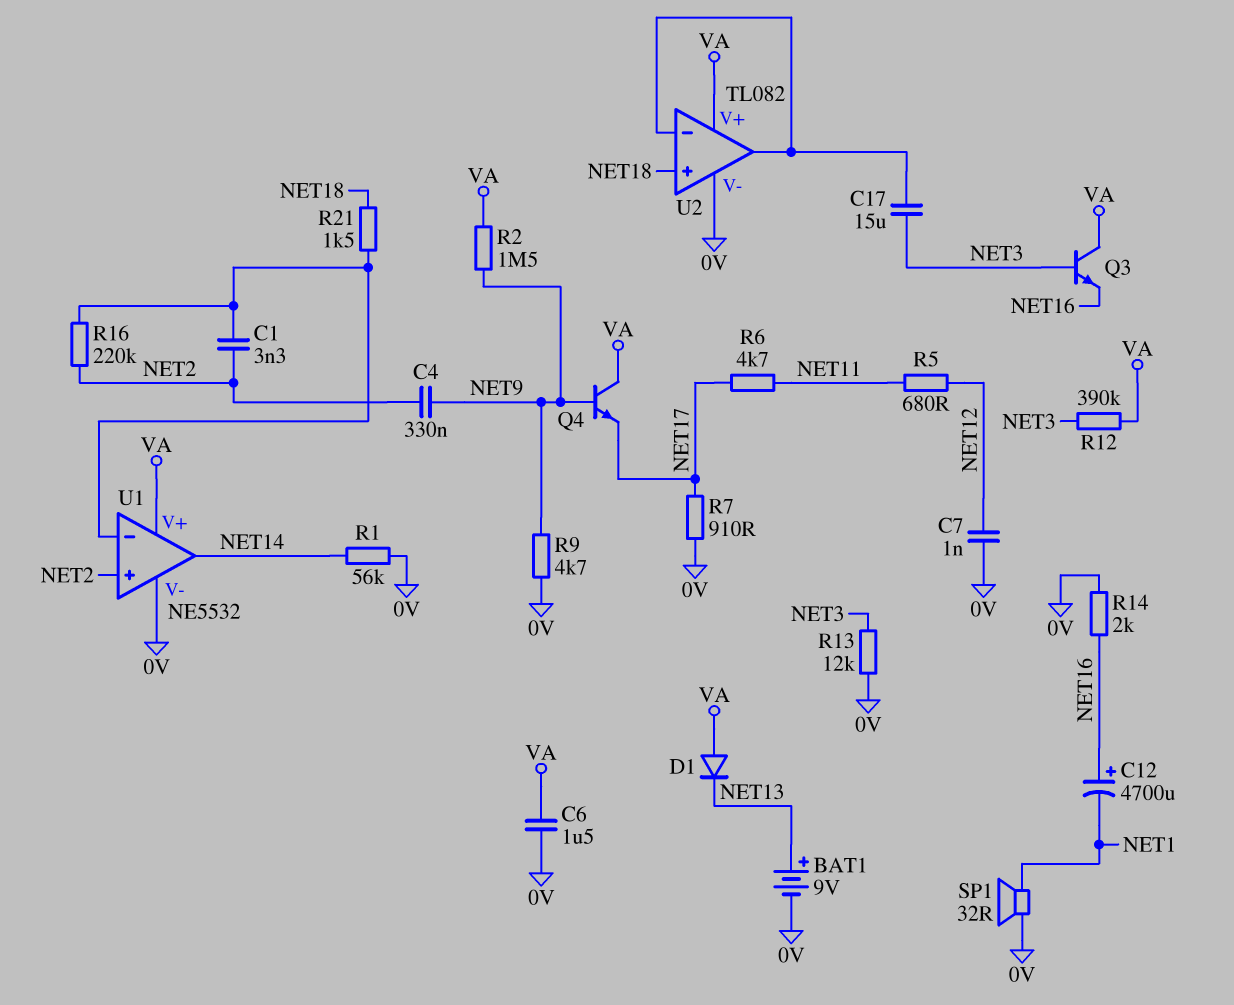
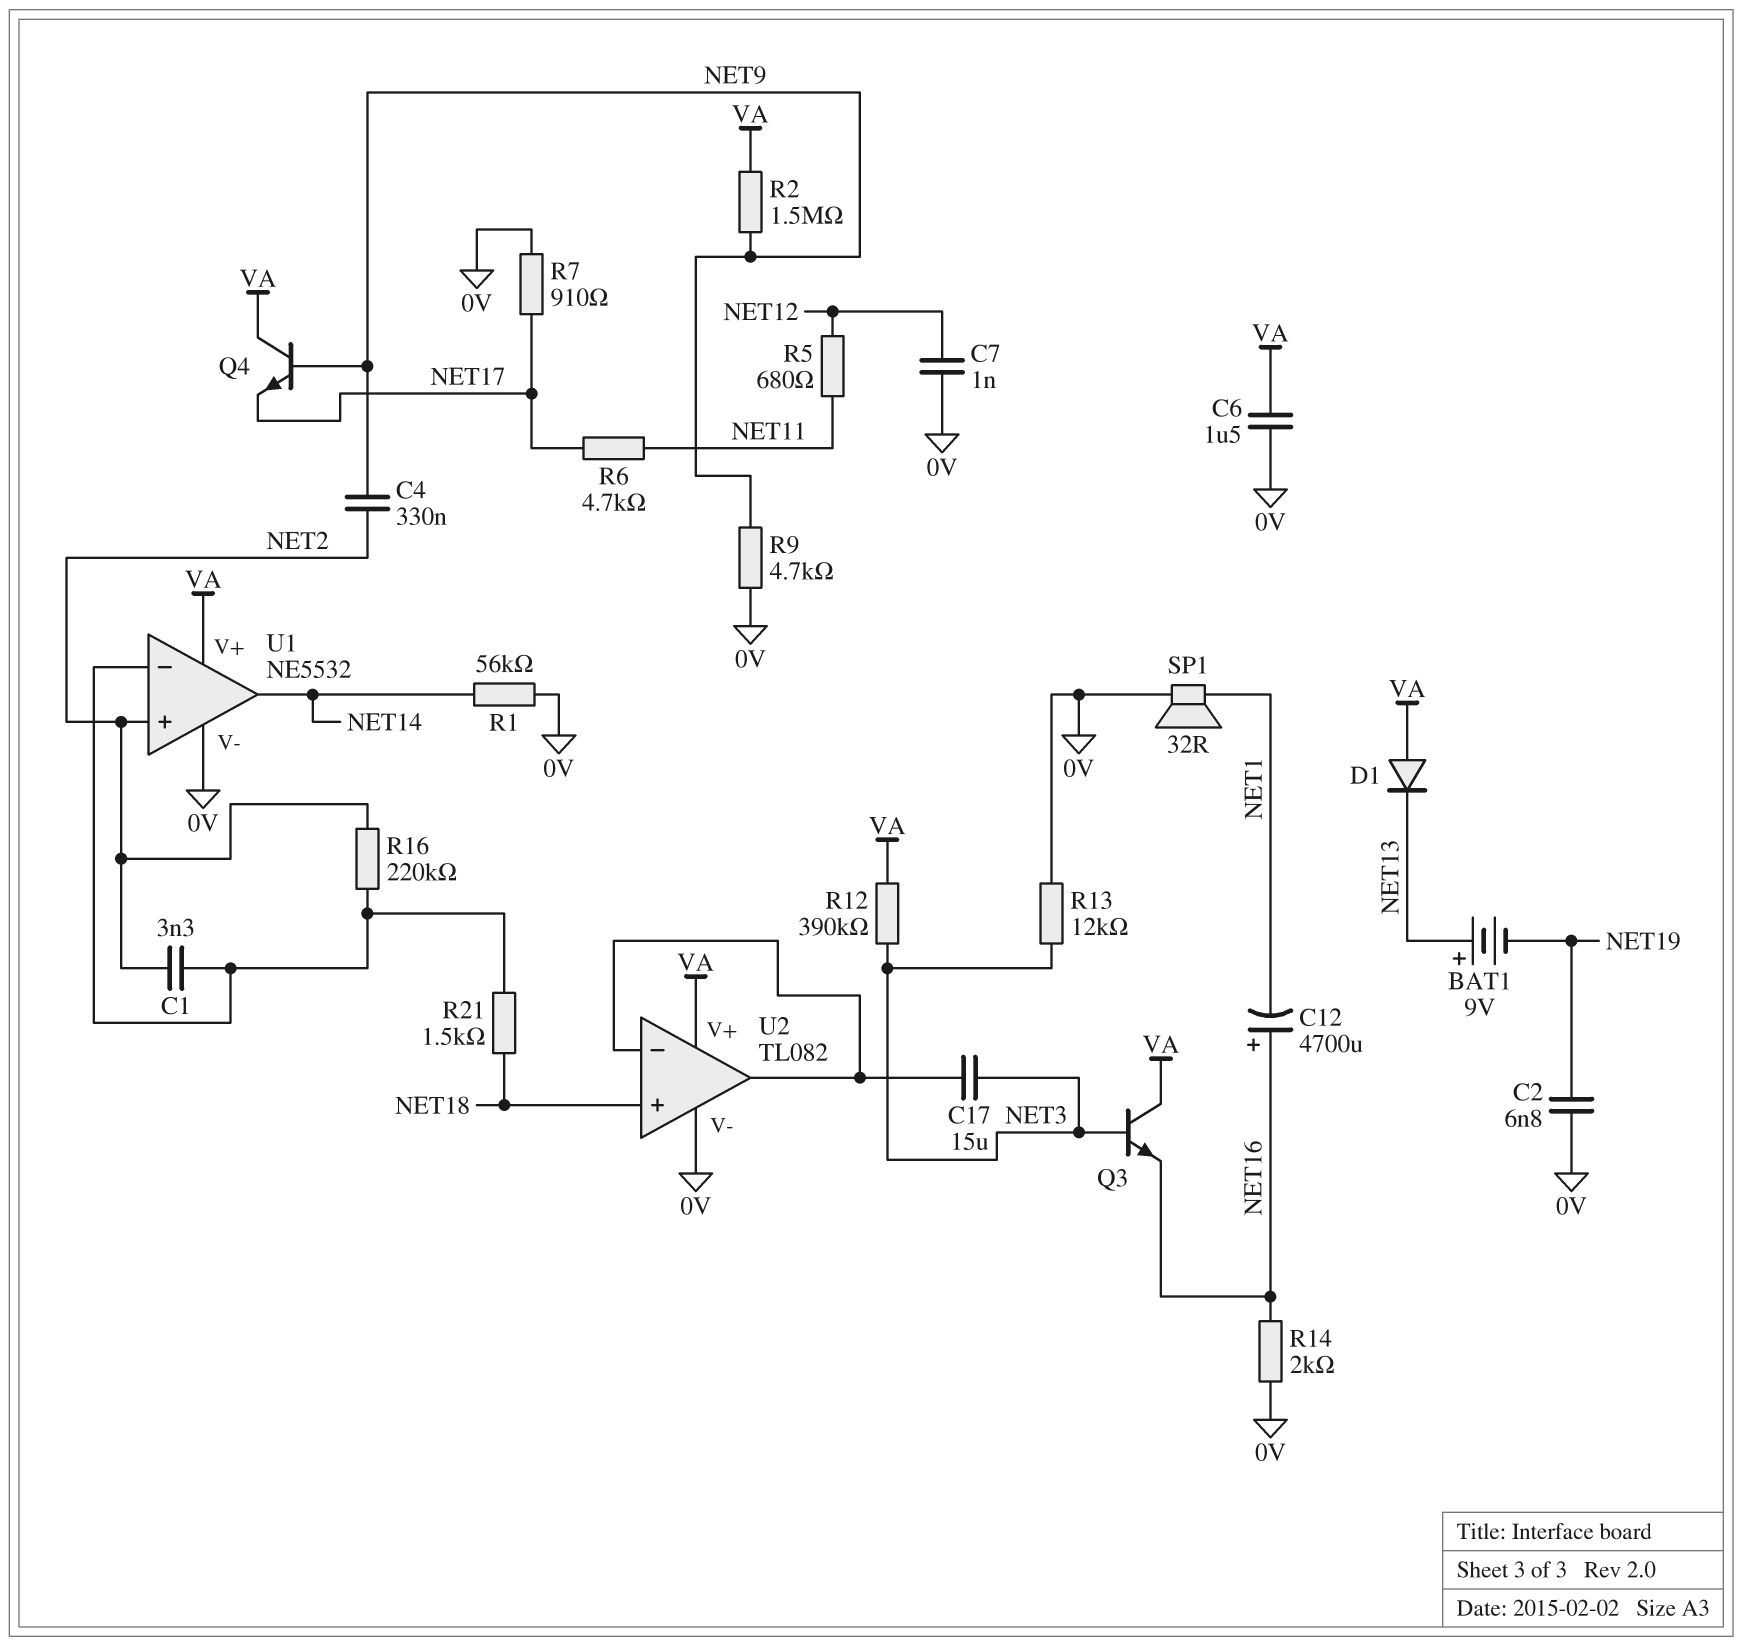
BAT1: 9V (plus NET13, minus 0V) -> 9V (plus NET13, minus NET19)
C2: none -> 6.8nF (0V, NET19)

